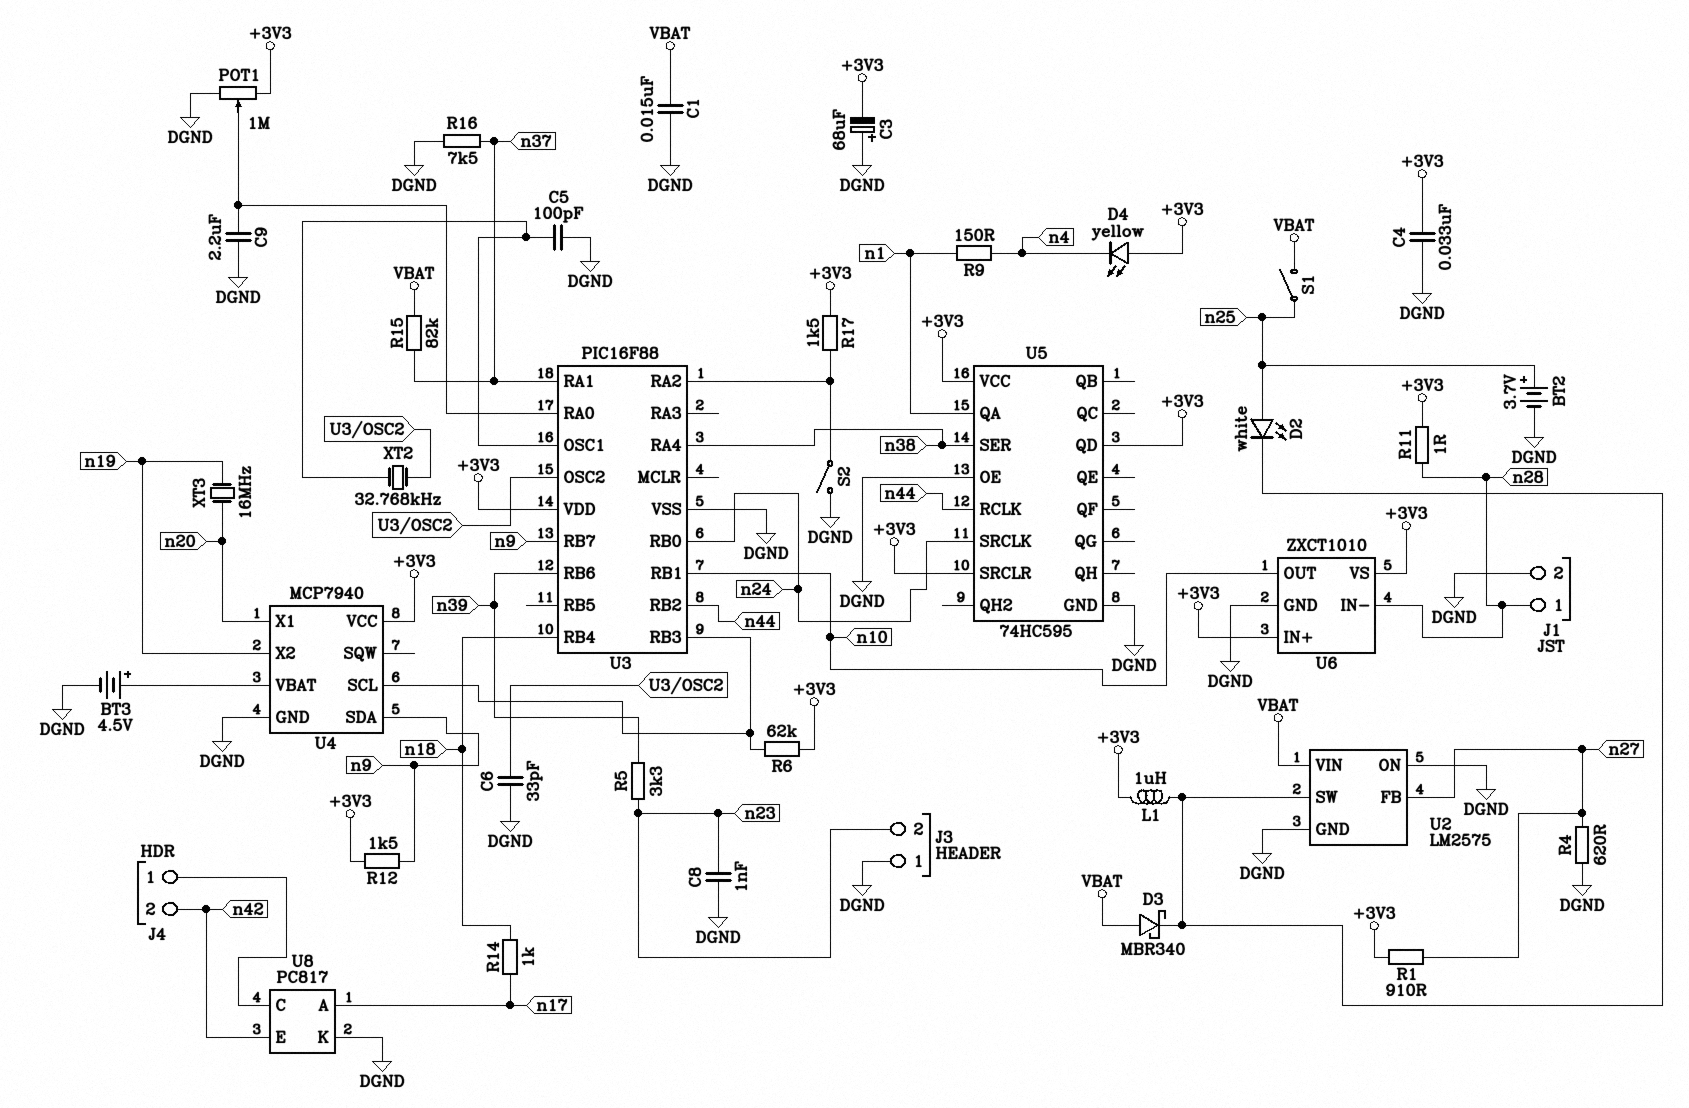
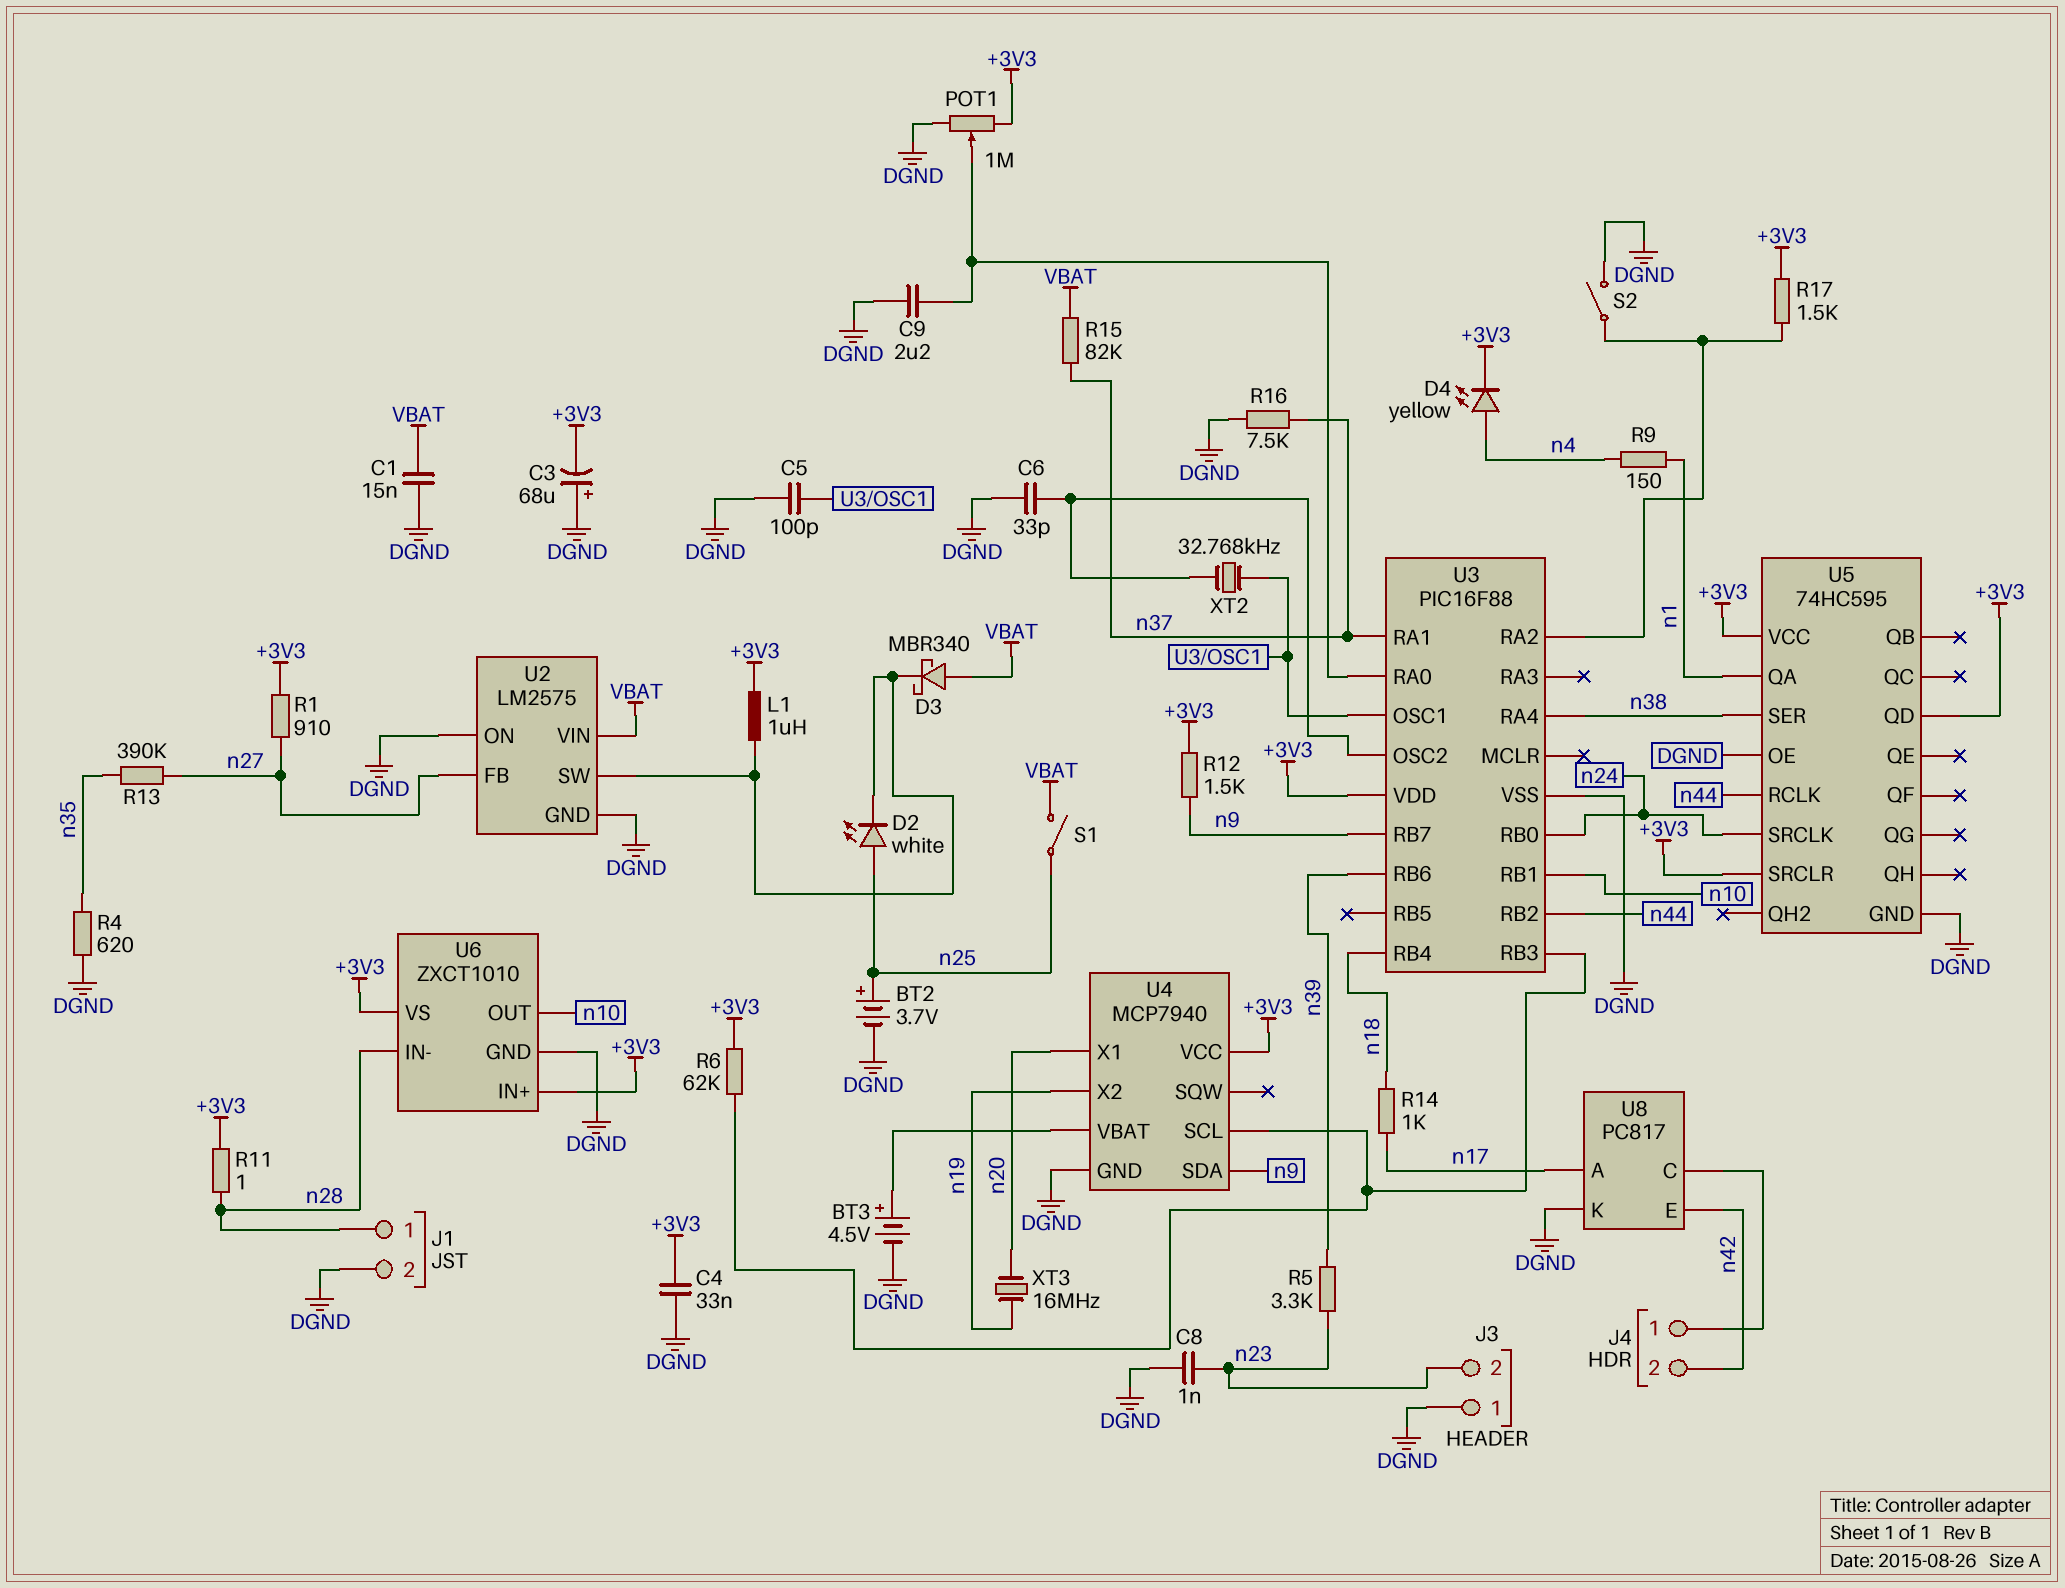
D4: LED yellow (A +3V3, K n4) -> LED yellow (A n4, K +3V3)
R4: 620 (DGND, n27) -> 620 (DGND, n35)
R13: none -> 390k (n27, n35)

